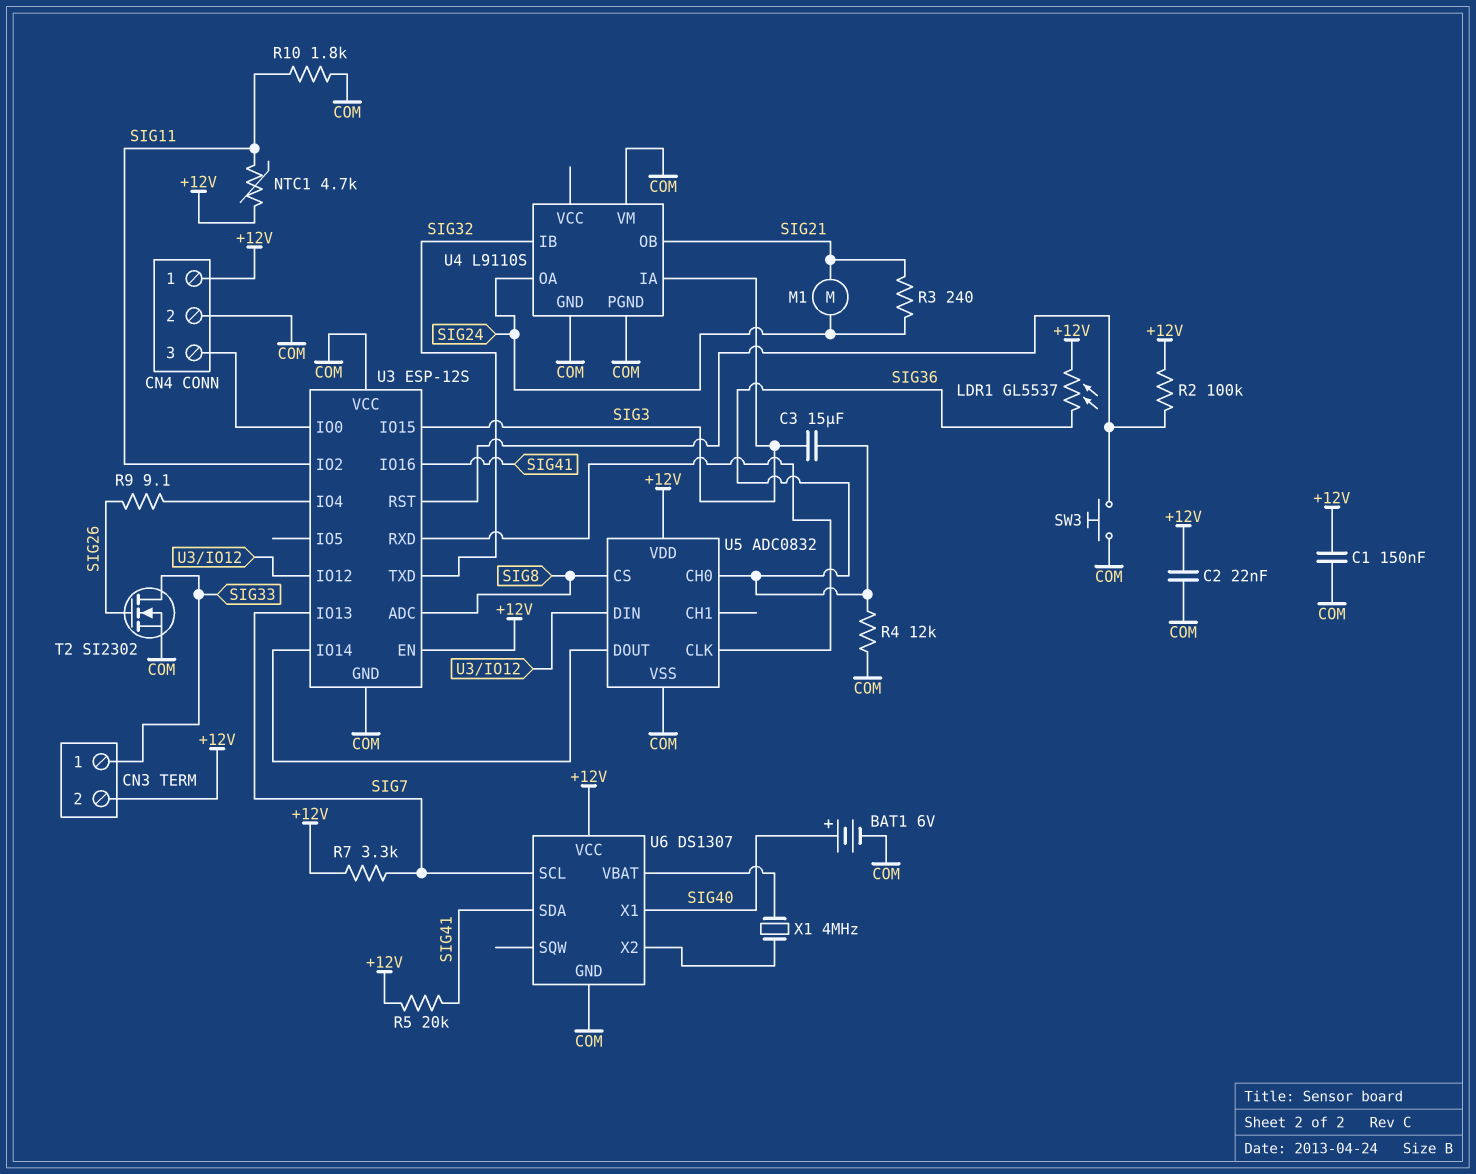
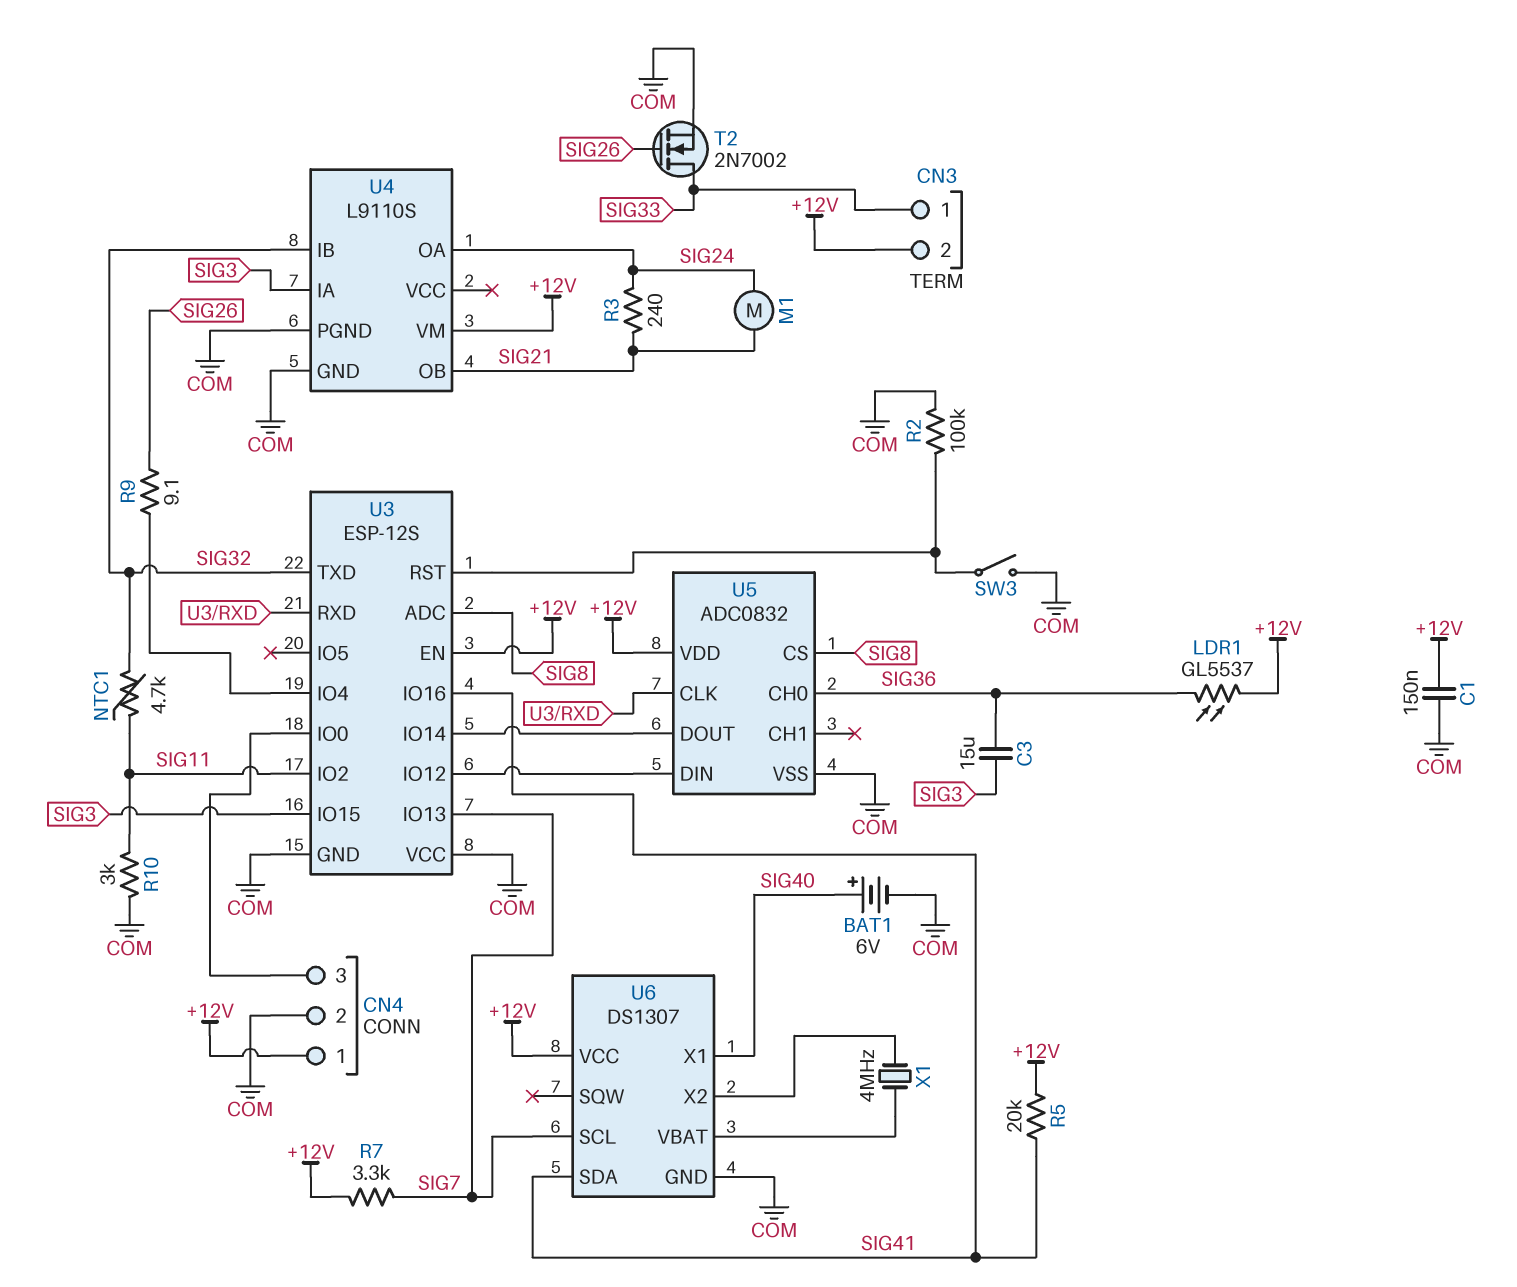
C2: 22nF (+12V, COM) -> none
NTC1: 4.7k (+12V, SIG11) -> 4.7k (SIG11, SIG32)
R2: 100k (+12V, U3/RST) -> 100k (COM, U3/RST)
R4: 12k (COM, SIG36) -> none
R10: 1.8k (COM, SIG11) -> 3k (COM, SIG11)
SW3: button (COM, U3/RST) -> switch (COM, U3/RST)
T2: NMOS SI2302 (G SIG26, D SIG33, S COM) -> NMOS 2N7002 (G SIG26, D SIG33, S COM)
U4 pin VM: COM -> +12V

